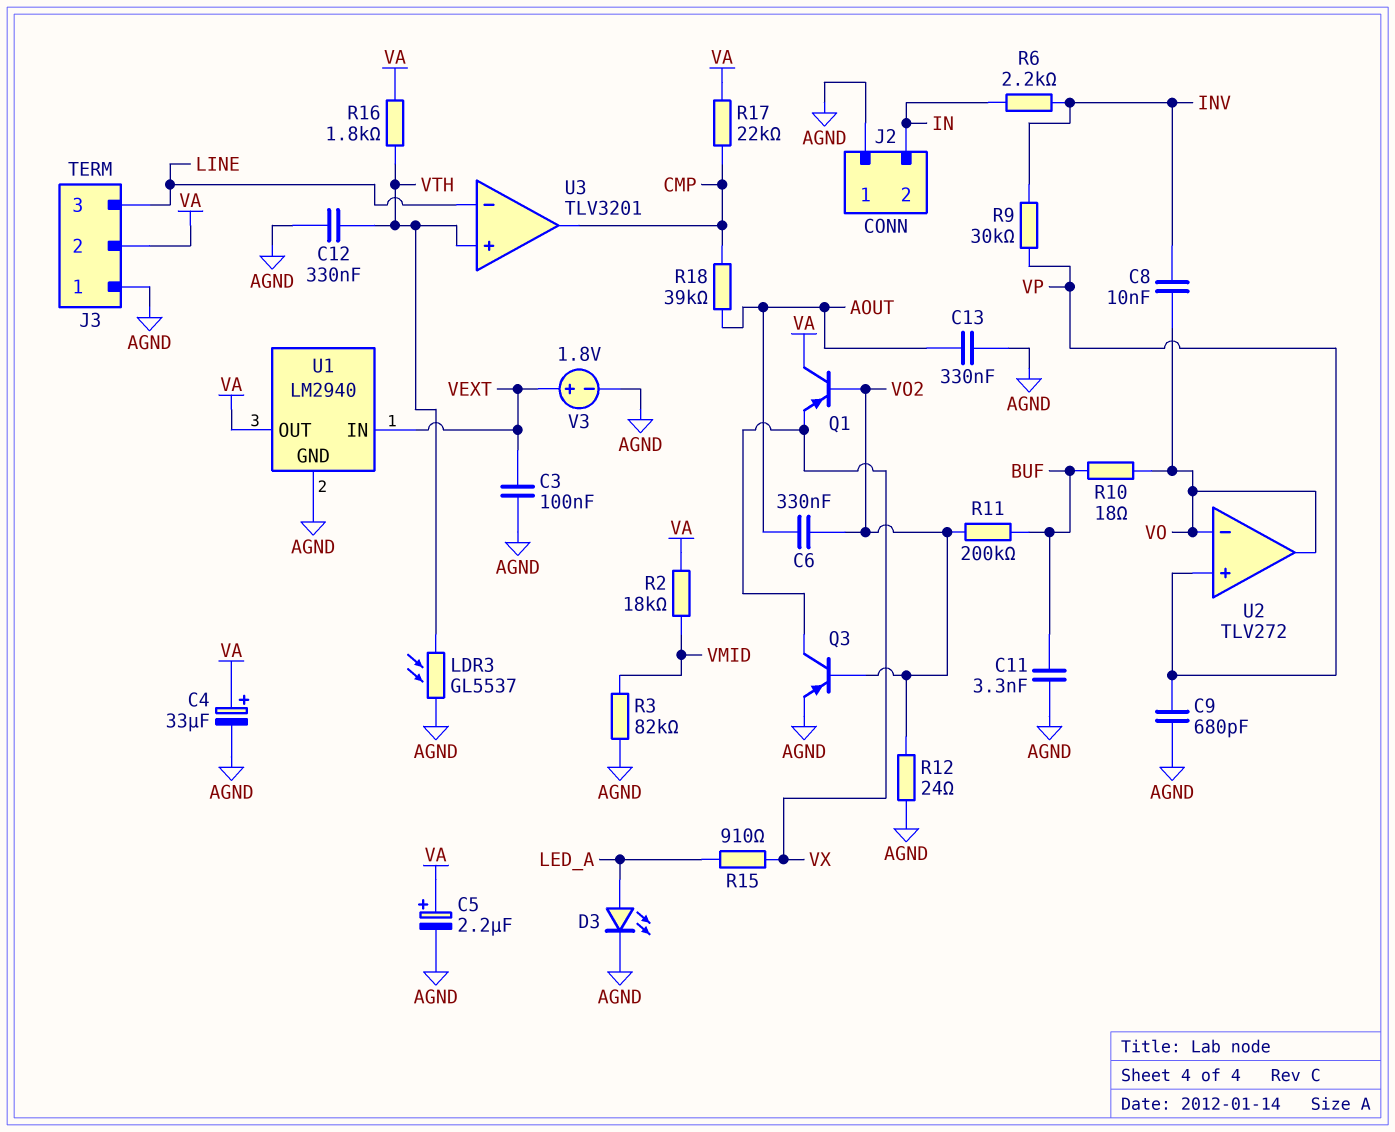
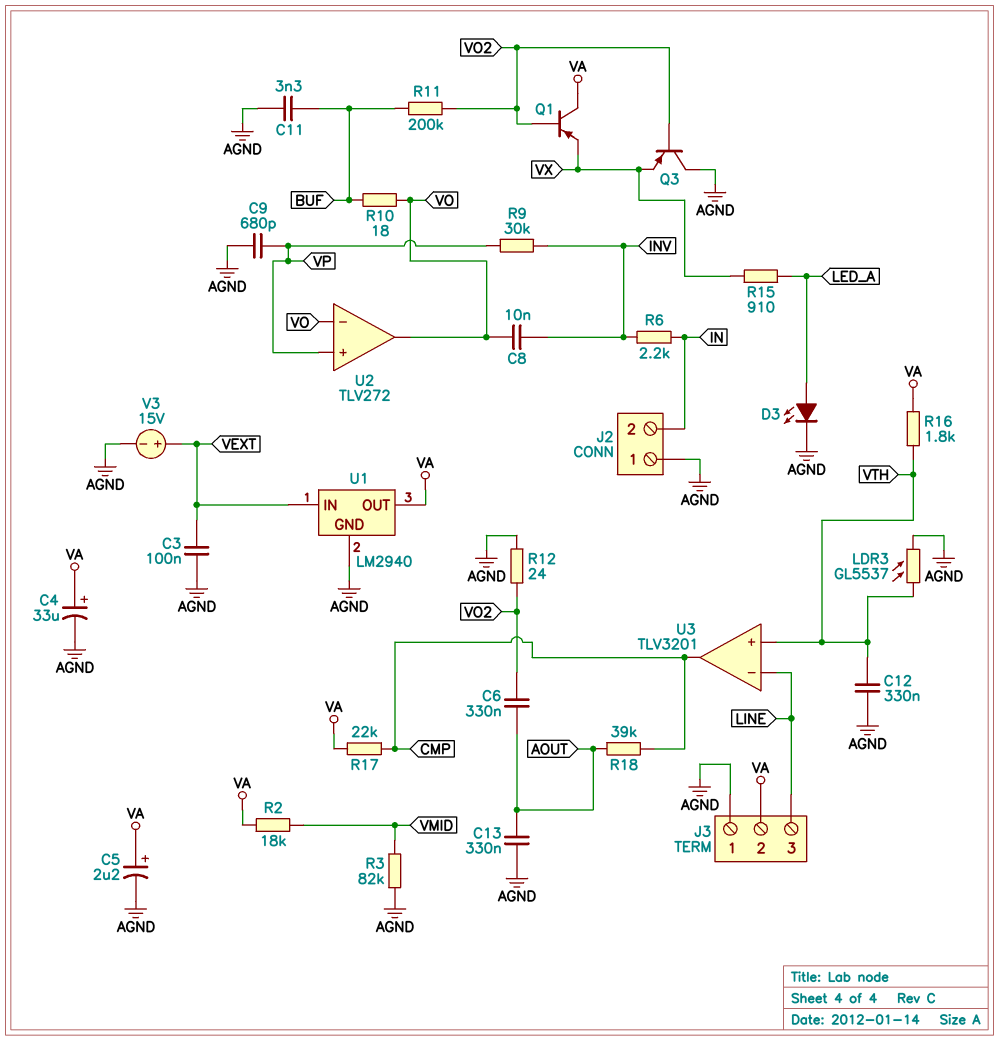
Q3: PNP (B VO2, C VX, E AGND) -> PNP (B VO2, C AGND, E VX)
V3: 1.8V (plus VEXT, minus AGND) -> 15V (plus VEXT, minus AGND)

